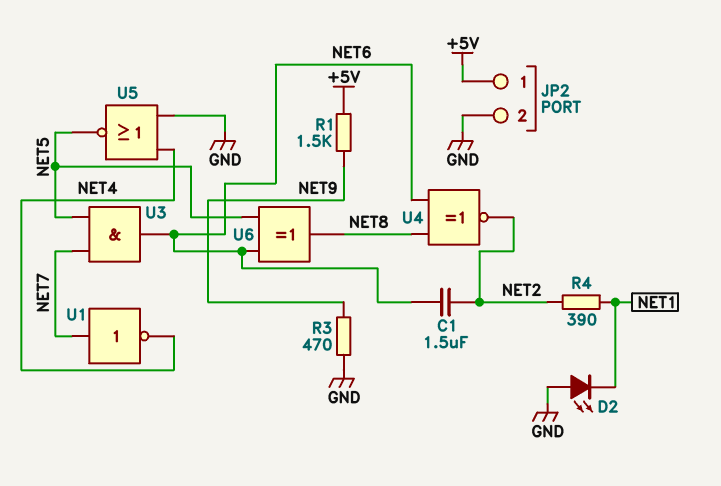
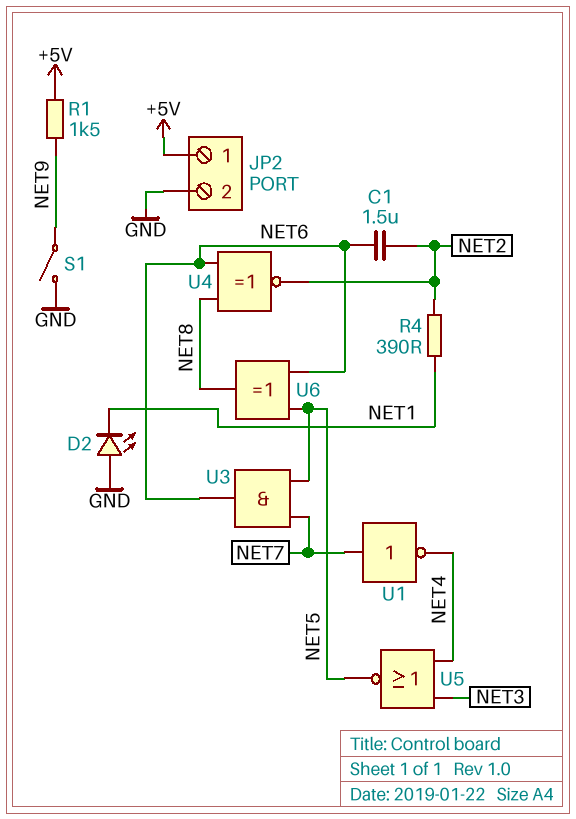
R3: 470 (GND, NET9) -> none
S1: none -> switch (GND, NET9)
U5: NOR (in GND, in NET4, out NET5) -> NOR (in NET3, in NET4, out NET5)

